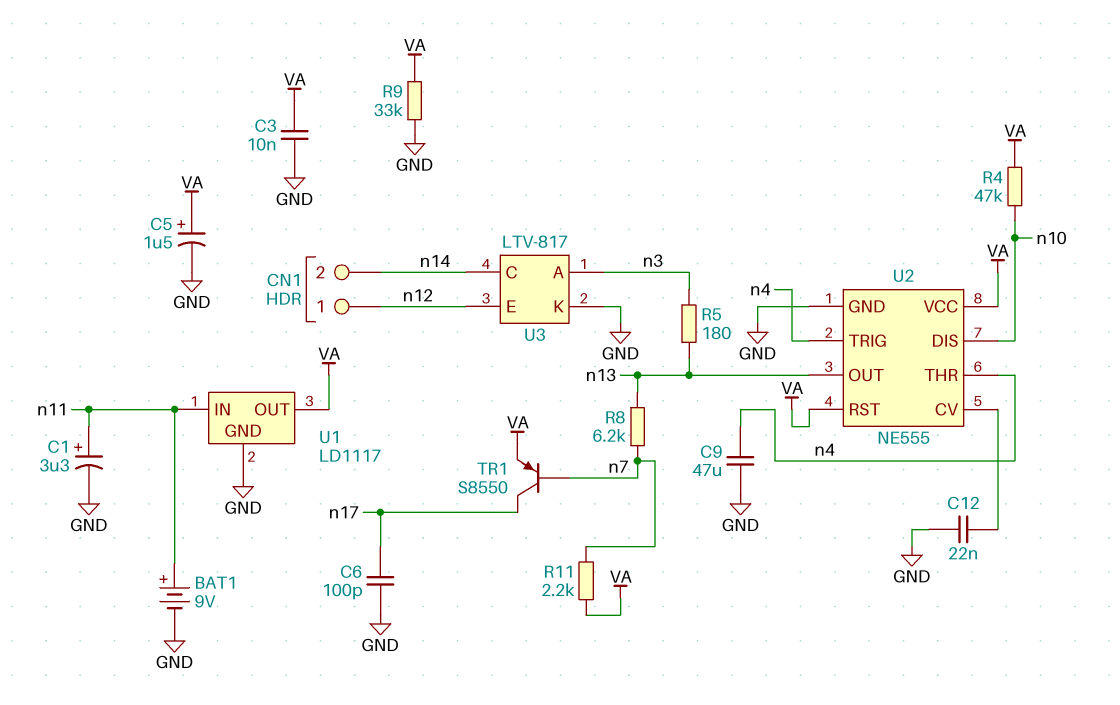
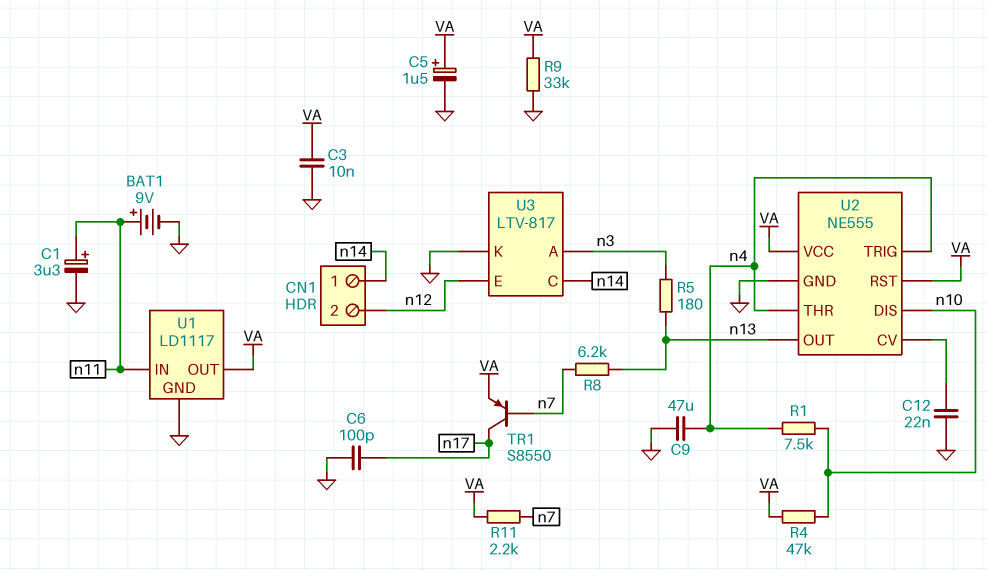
CN1 pin 1: n12 -> n14
CN1 pin 2: n14 -> n12
R1: none -> 7.5k (n4, n10)

